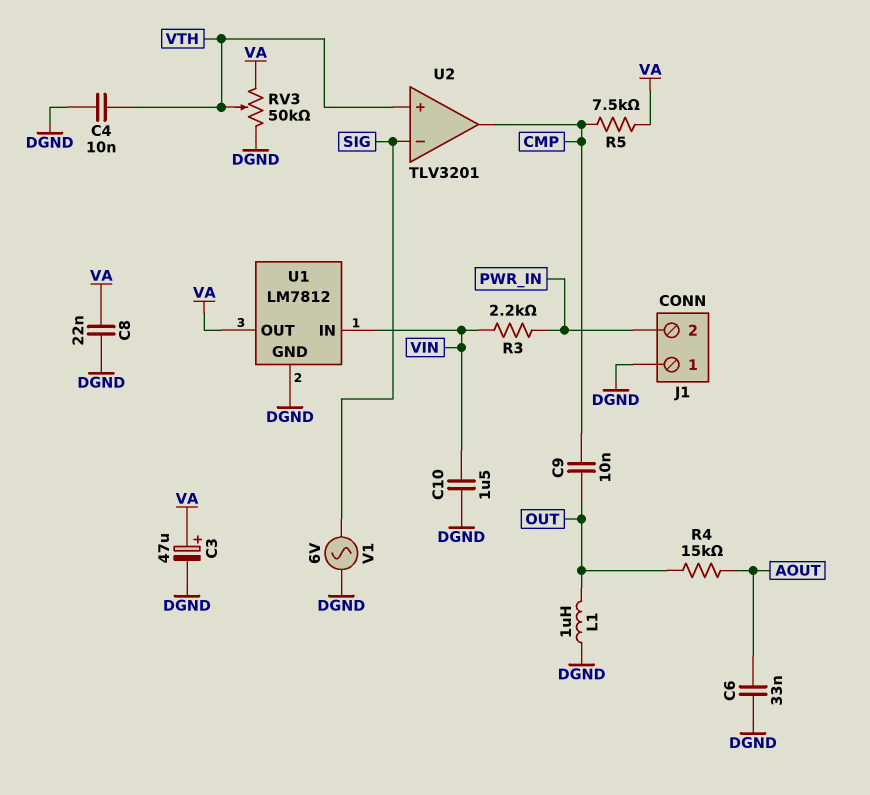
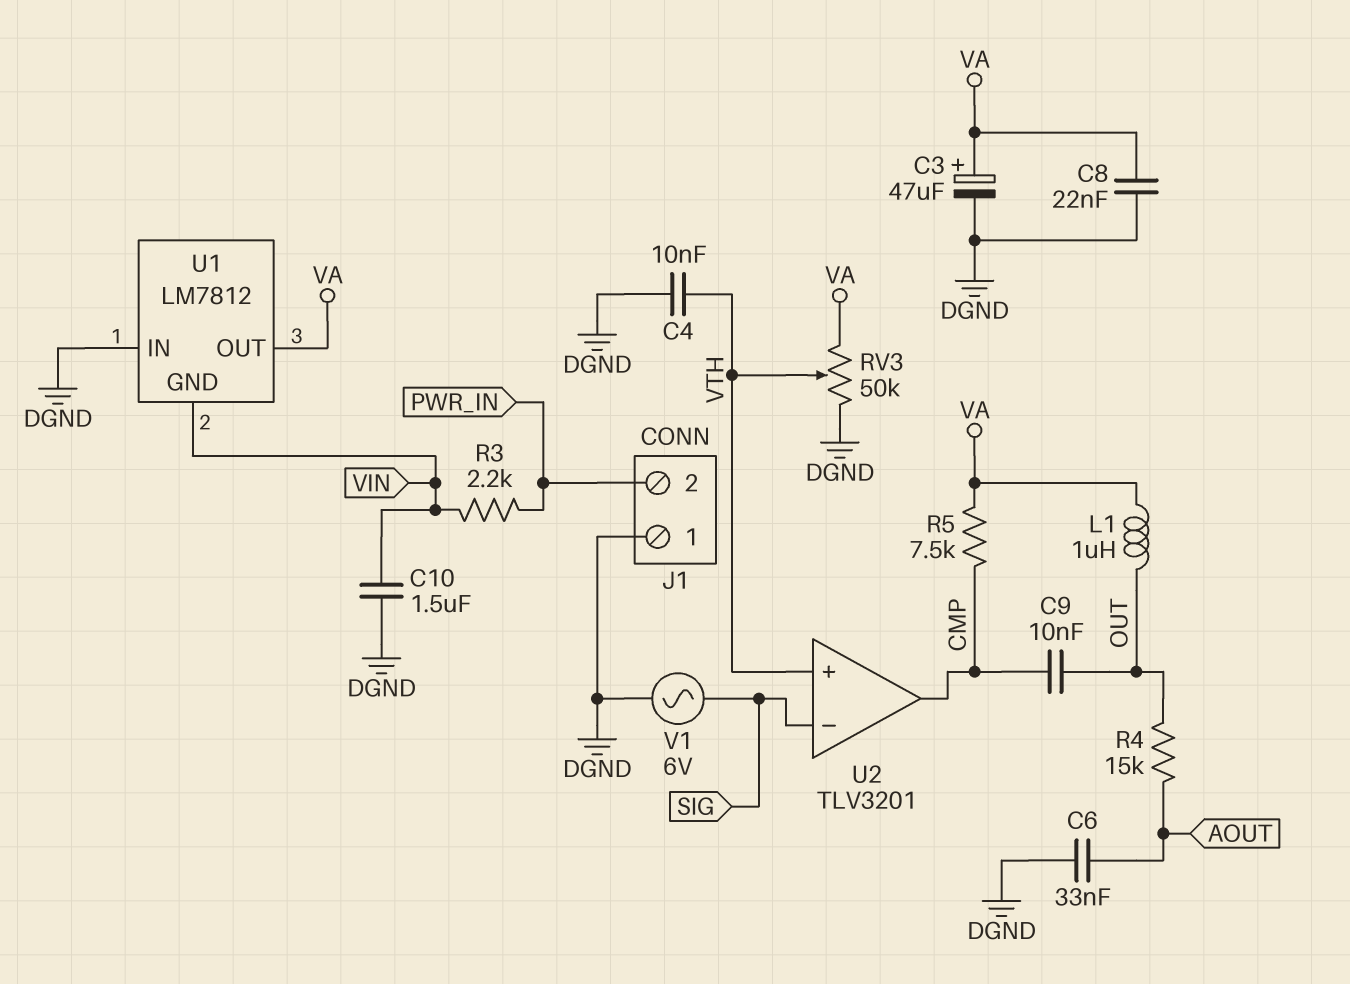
L1: 1uH (DGND, OUT) -> 1uH (OUT, VA)
U1 pin GND: DGND -> VIN
U1 pin IN: VIN -> DGND

